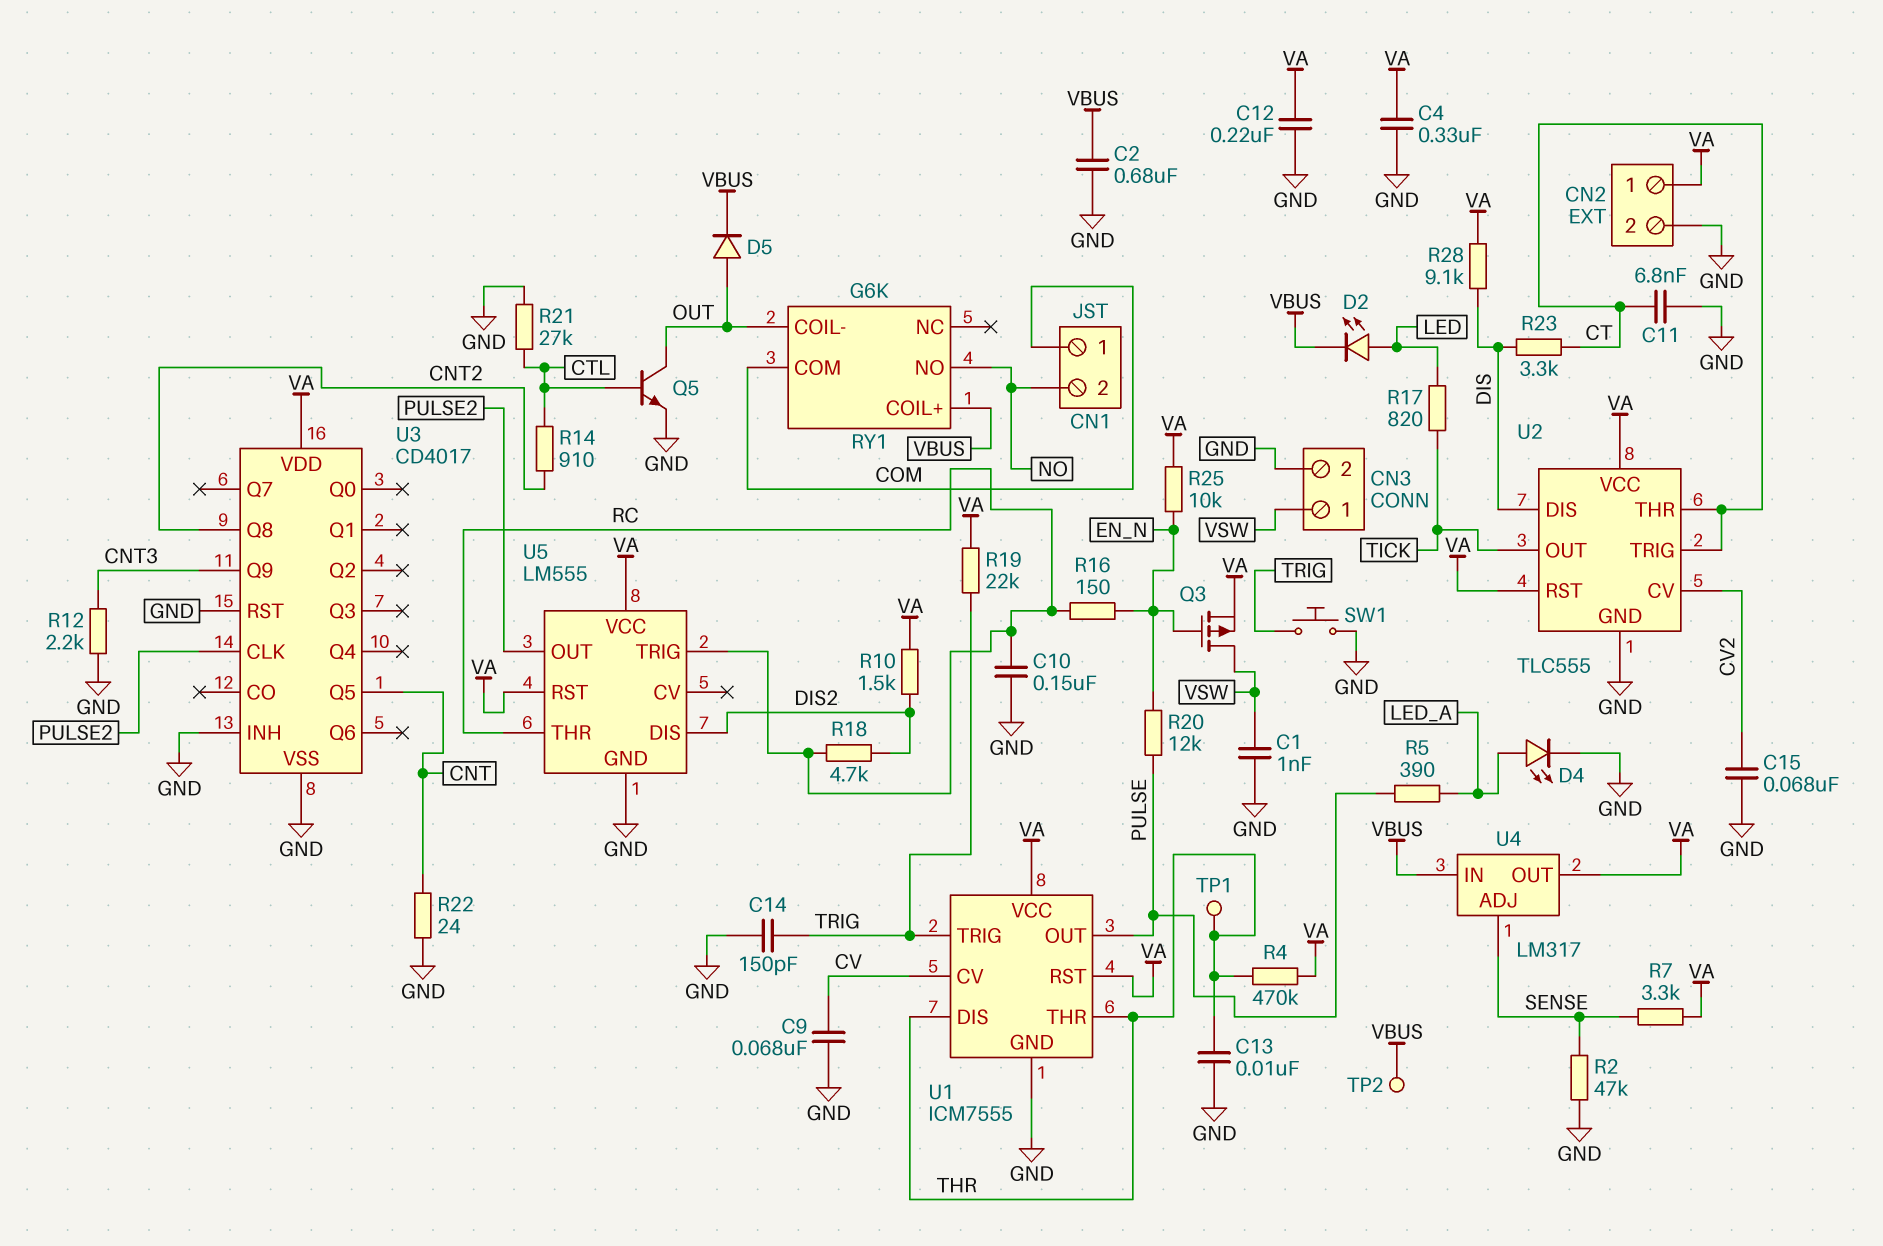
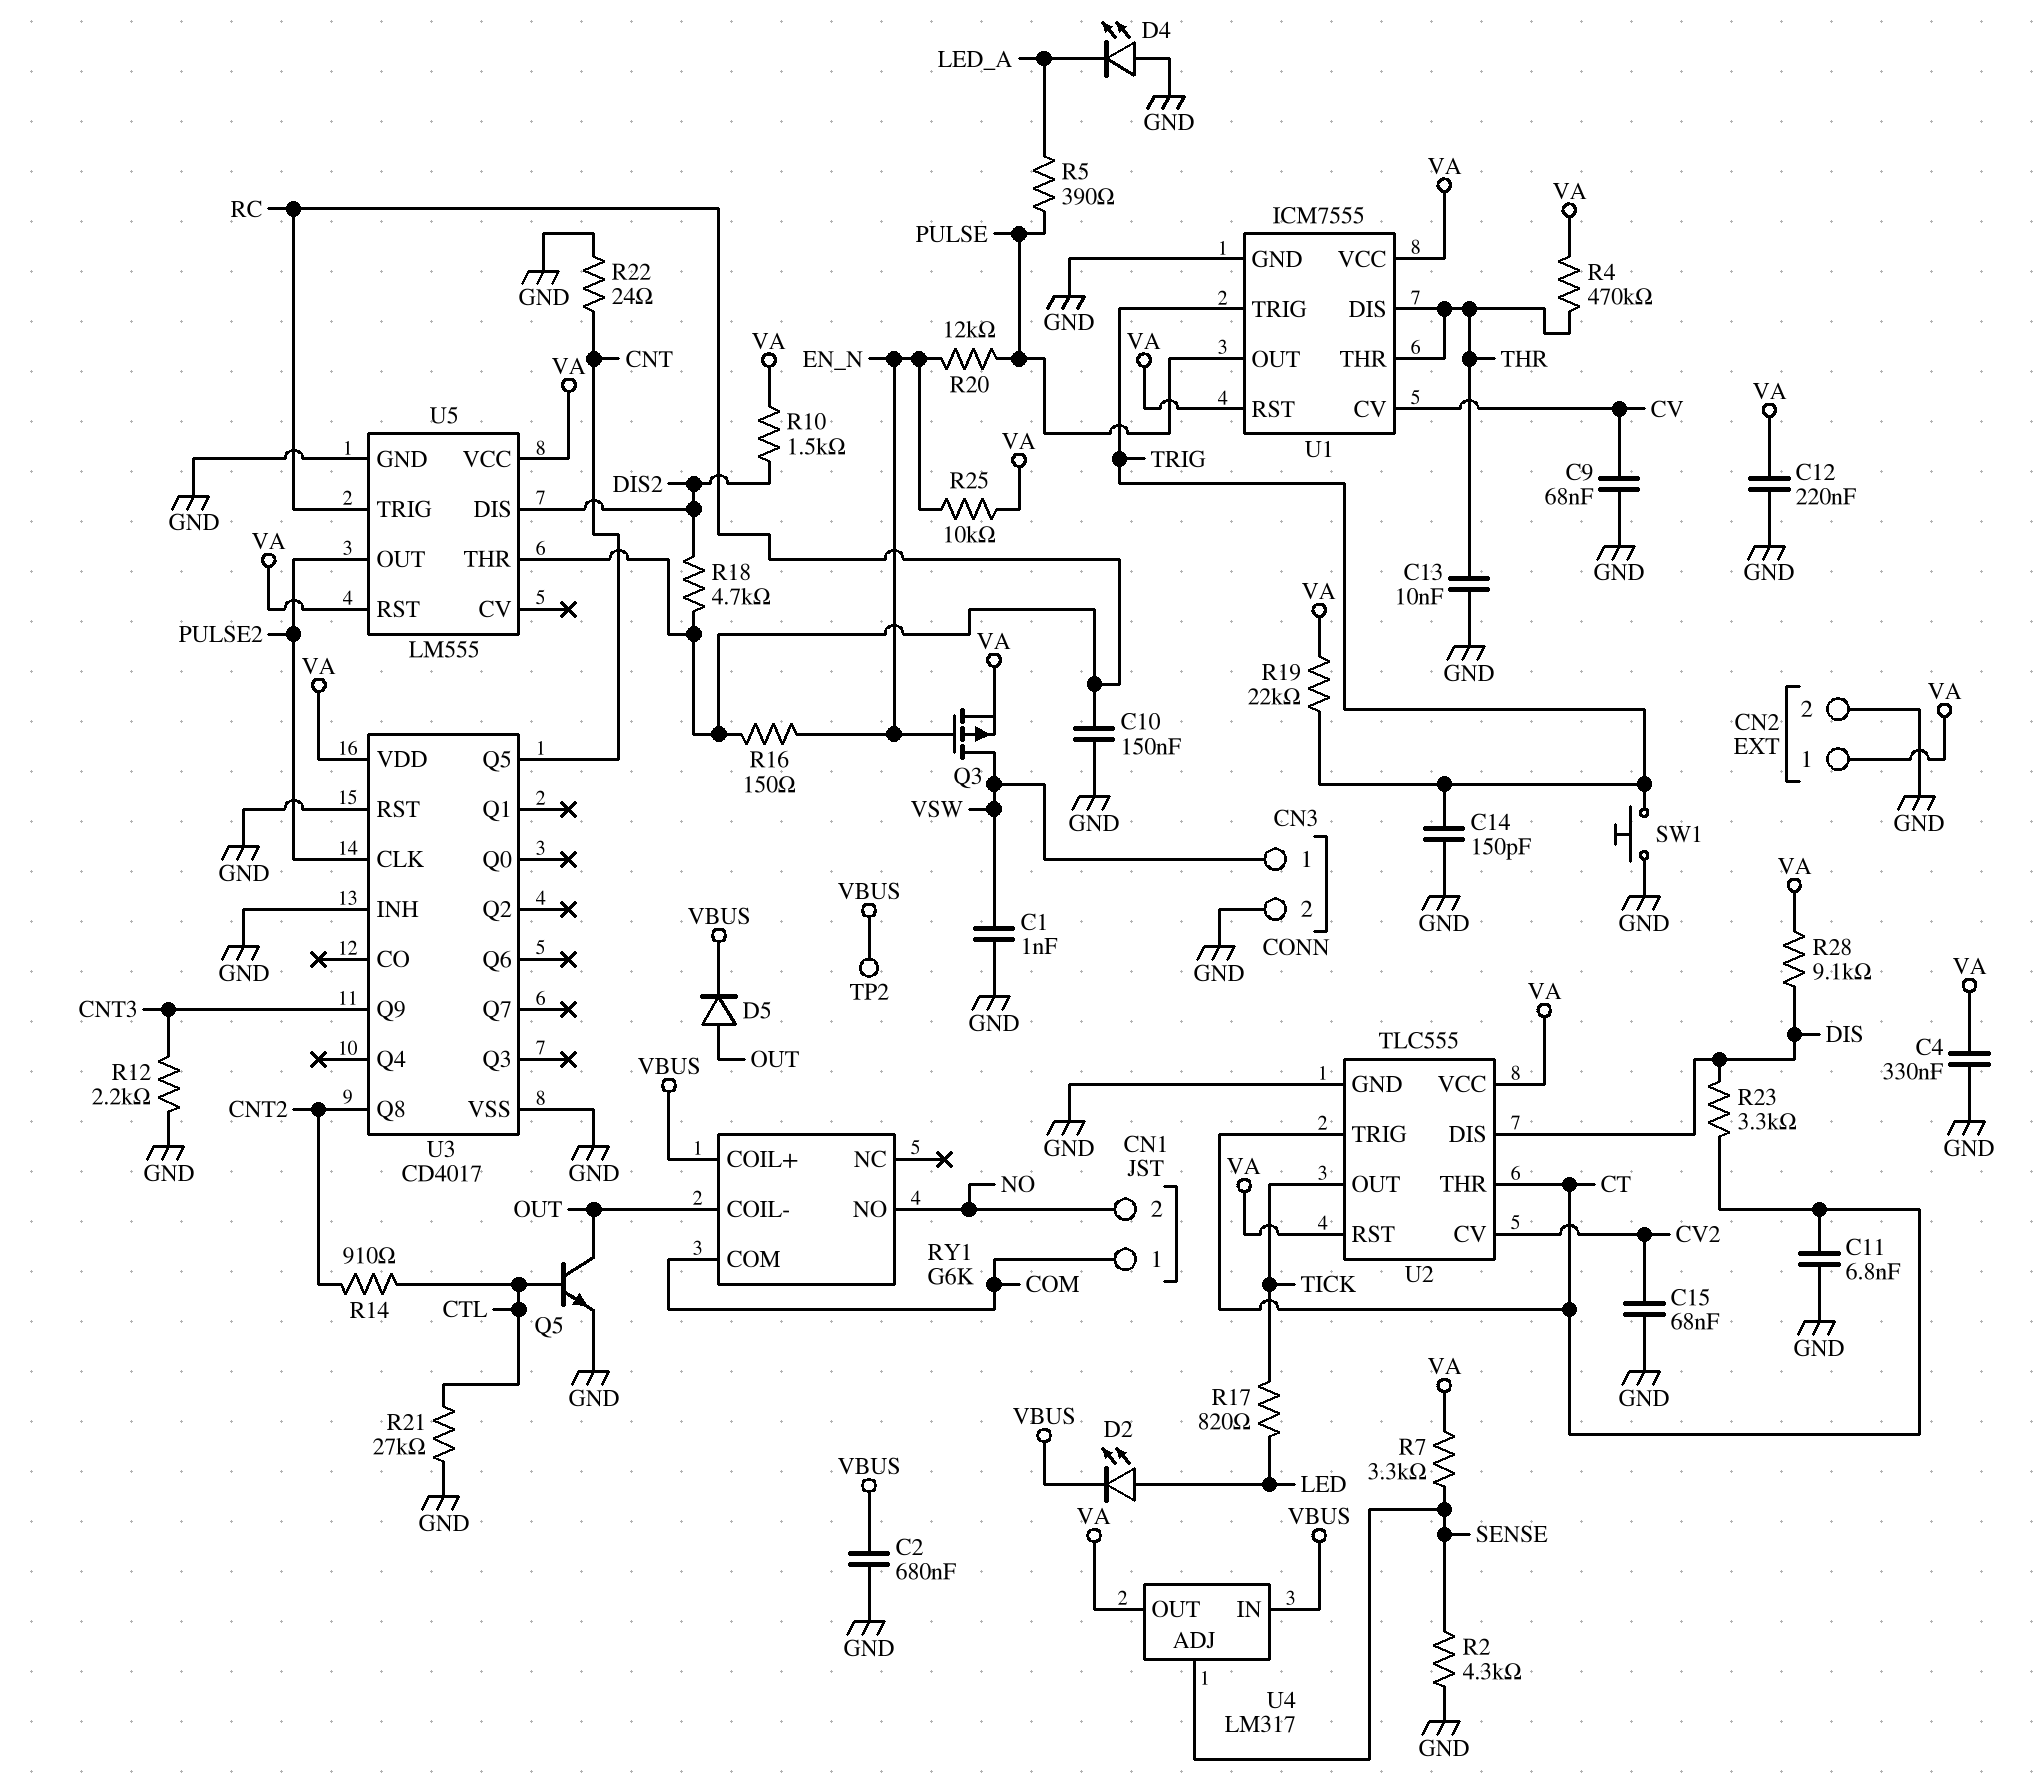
D4: LED (A LED_A, K GND) -> LED (A GND, K LED_A)
R2: 47k (GND, SENSE) -> 4.3k (GND, SENSE)
TP1: test point (THR) -> none

